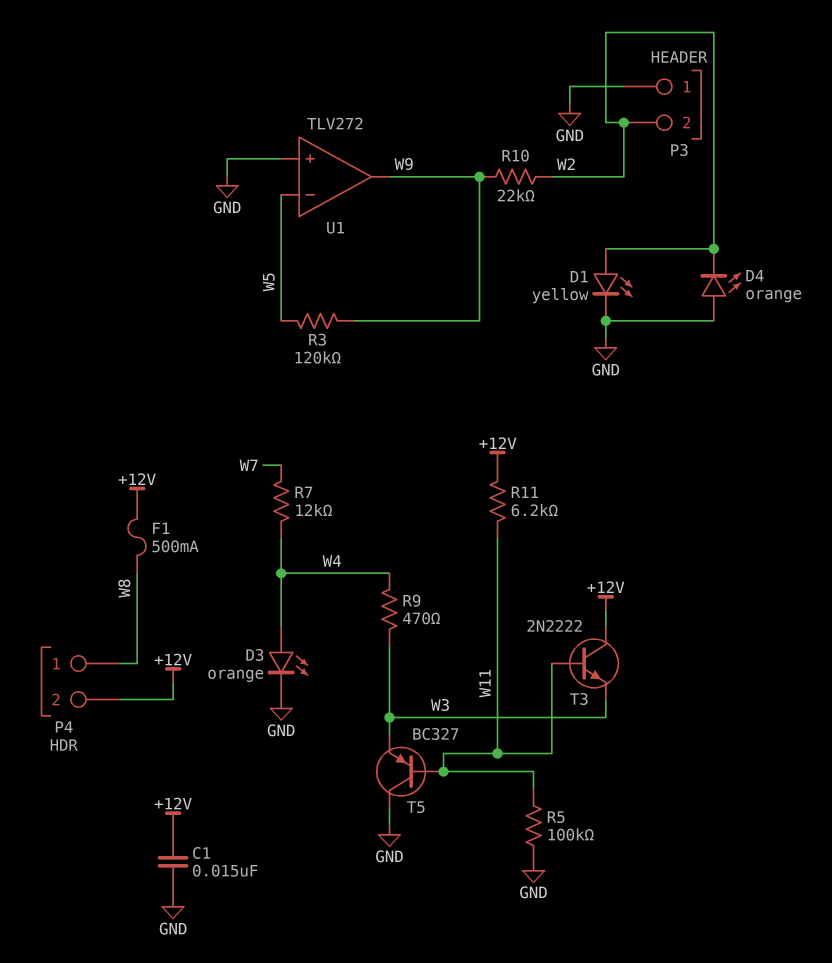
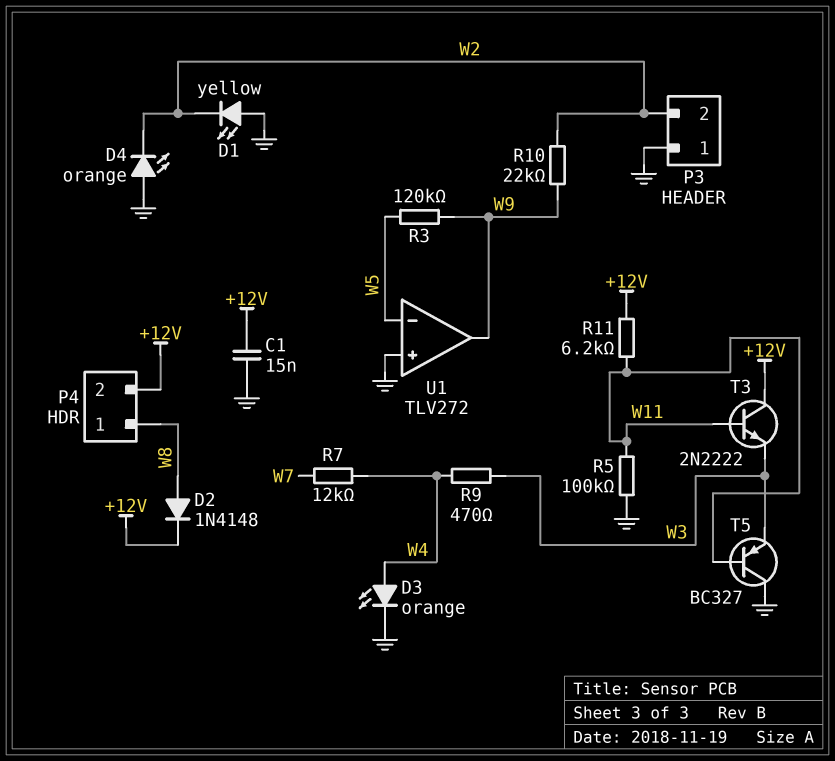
D1: LED yellow (A W2, K GND) -> LED yellow (A GND, K W2)
D2: none -> diode 1N4148 (A W8, K +12V)
F1: 500mA (+12V, W8) -> none

